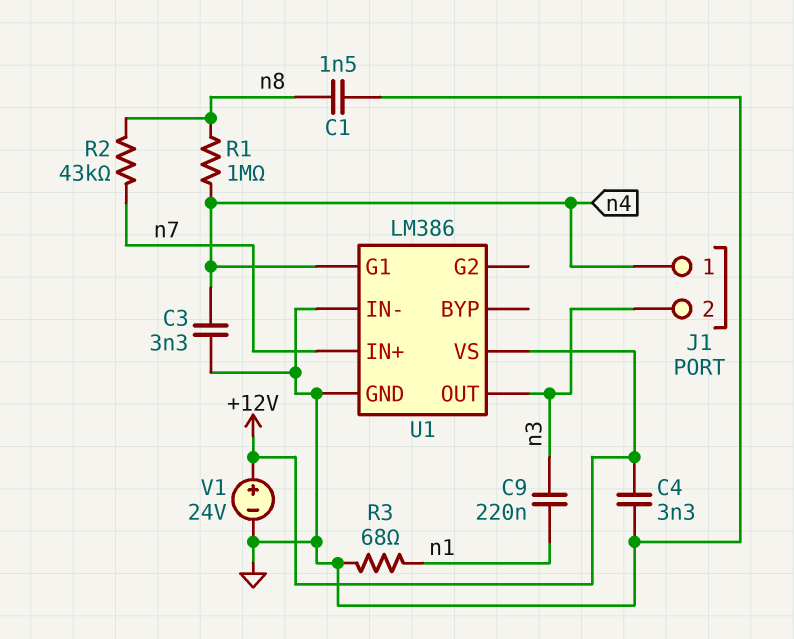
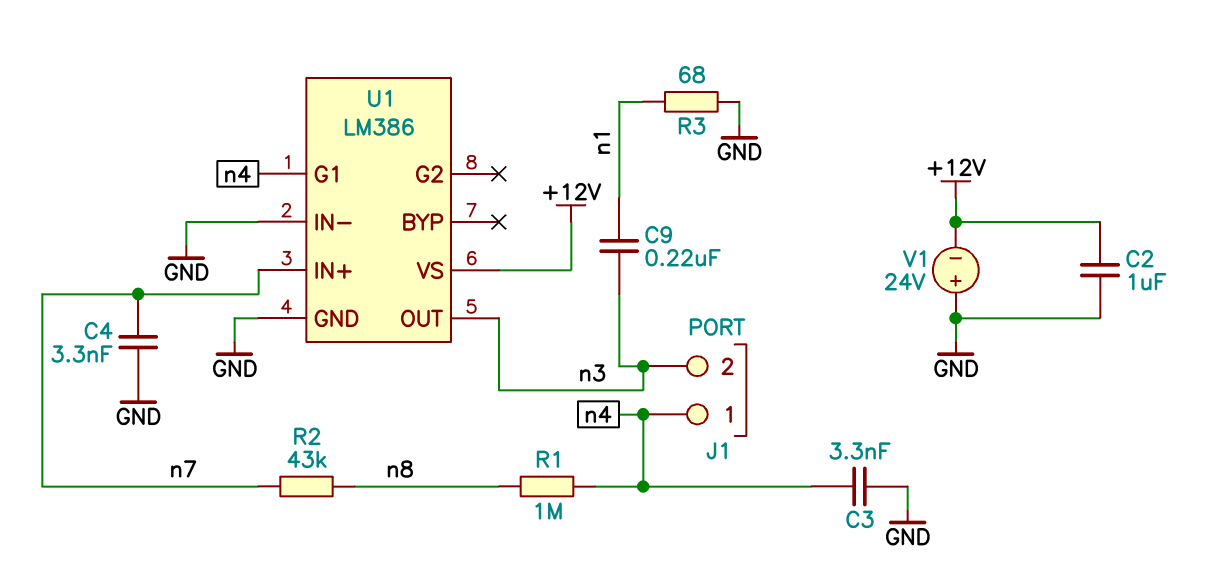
C1: 1.5nF (GND, n8) -> none
C2: none -> 1uF (+12V, GND)
C4: 3.3nF (+12V, GND) -> 3.3nF (GND, n7)
V1: 24V (plus +12V, minus GND) -> 24V (plus GND, minus +12V)

